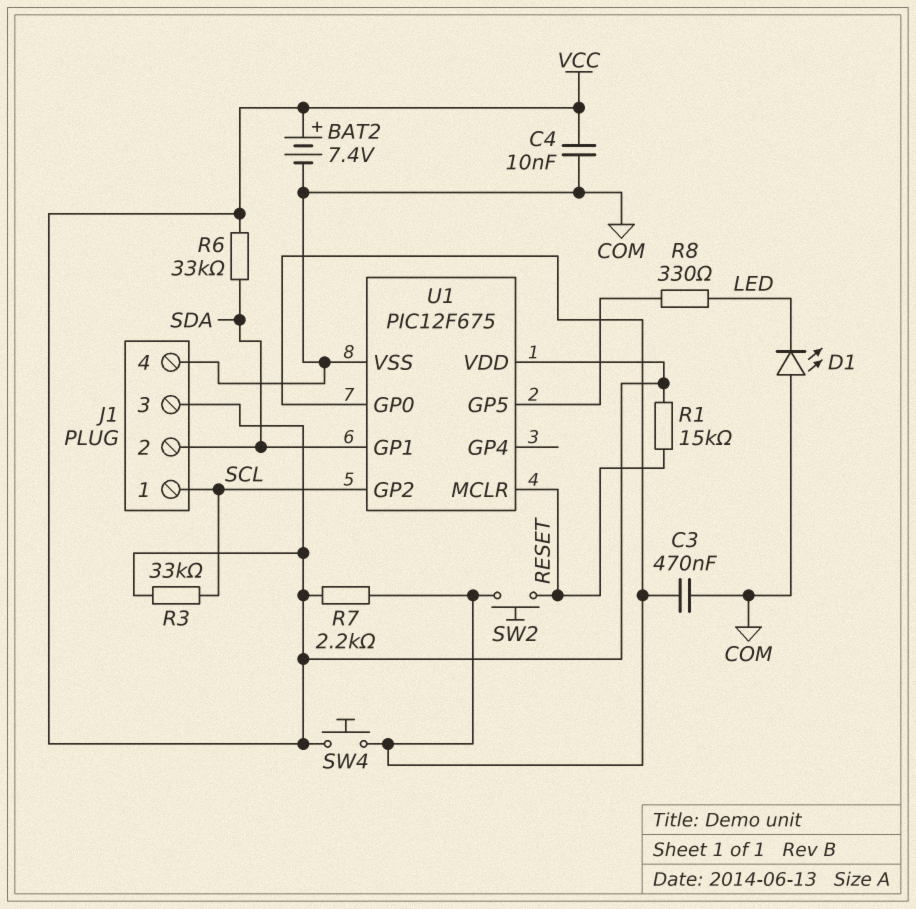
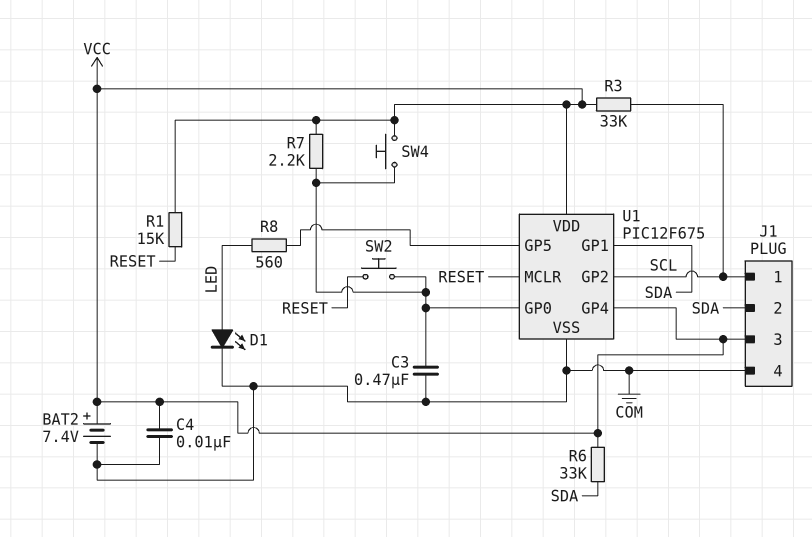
D1: LED (A COM, K LED) -> LED (A LED, K COM)
R8: 330 (LED, U1/GP5) -> 560 (LED, U1/GP5)
U1 pin GP4: none -> VCC

